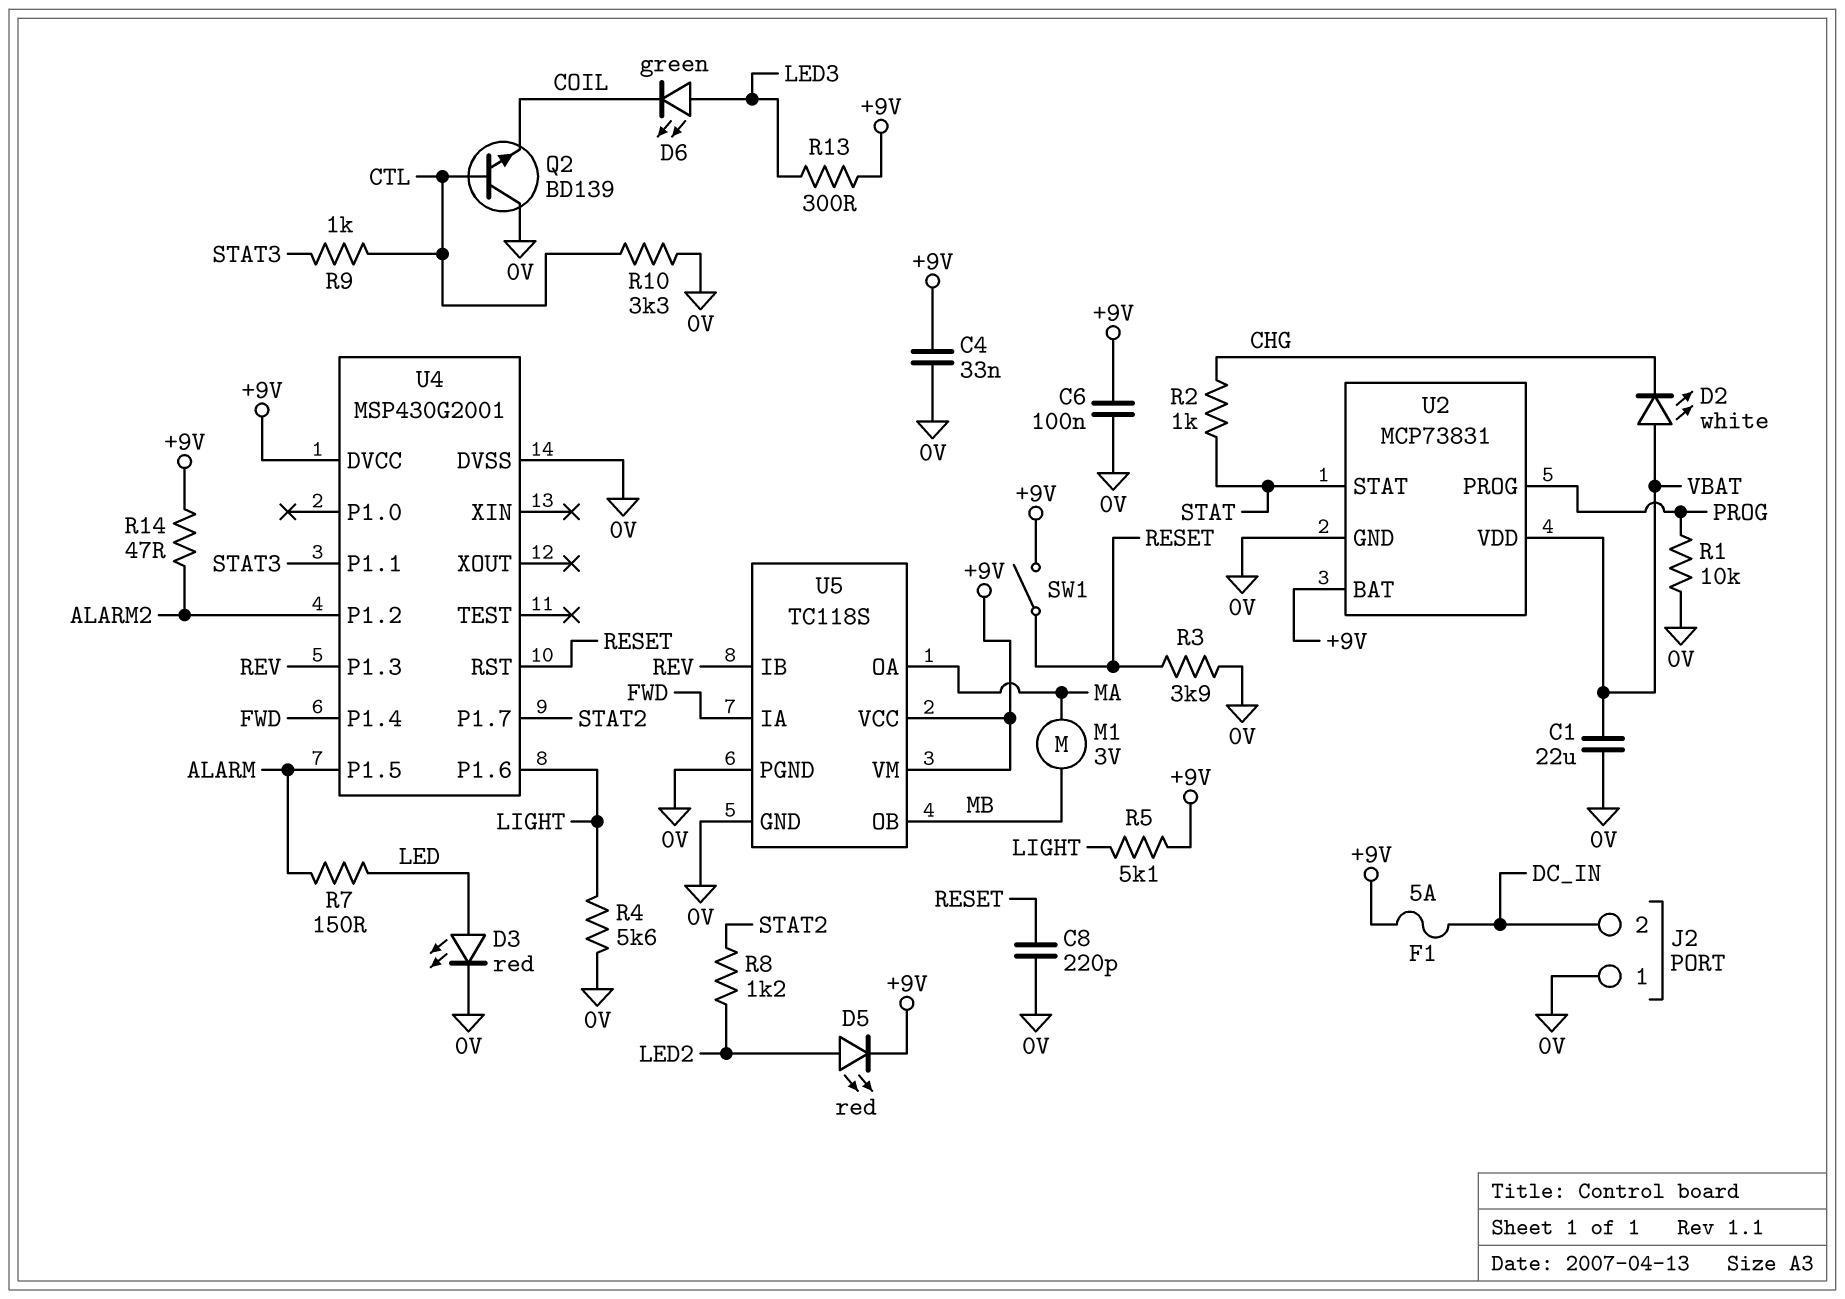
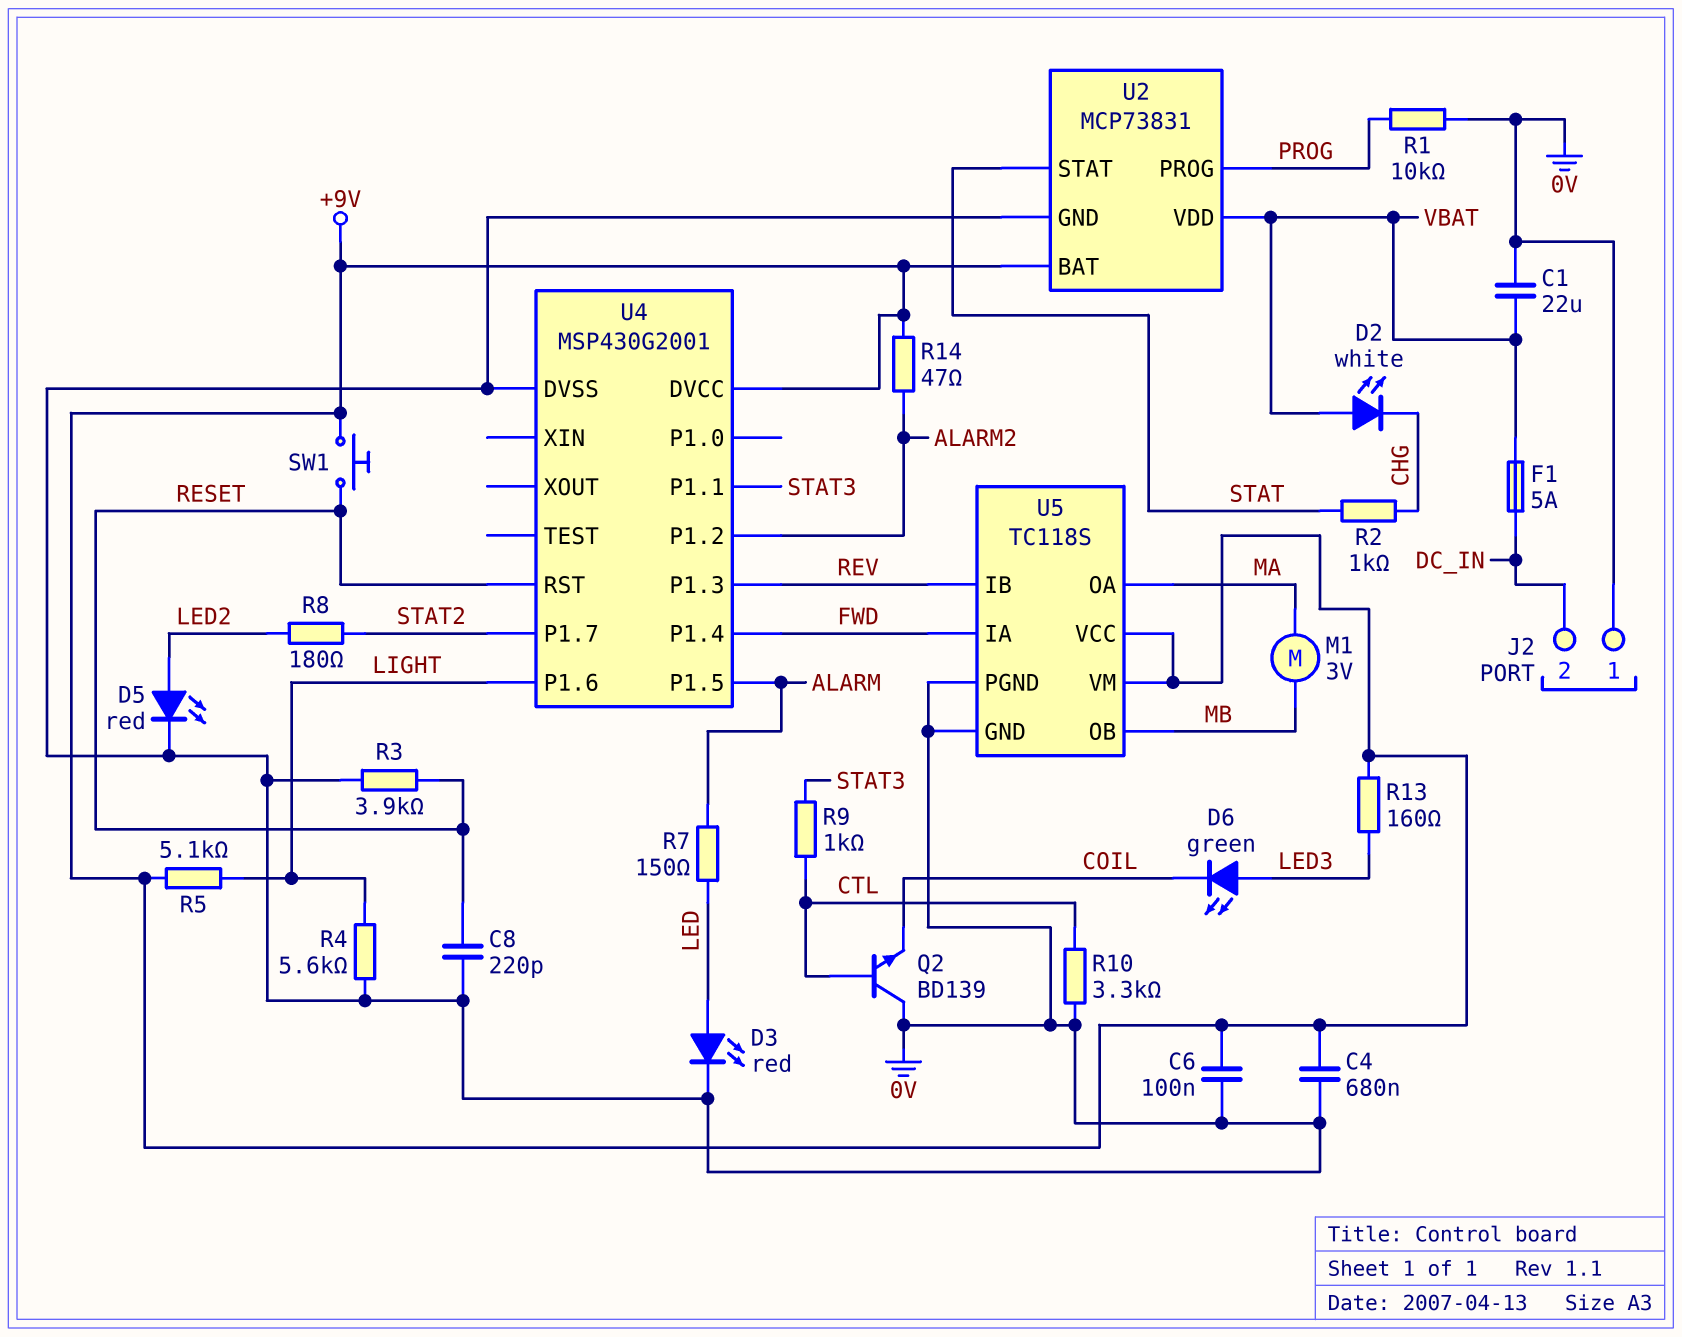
C4: 33nF (+9V, 0V) -> 680nF (+9V, 0V)
D5: LED red (A LED2, K +9V) -> LED red (A LED2, K 0V)
F1: 5A (+9V, DC_IN) -> 5A (DC_IN, VBAT)
R8: 1.2k (LED2, STAT2) -> 180 (LED2, STAT2)
R13: 300 (+9V, LED3) -> 160 (+9V, LED3)
SW1: switch (+9V, RESET) -> button (+9V, RESET)

